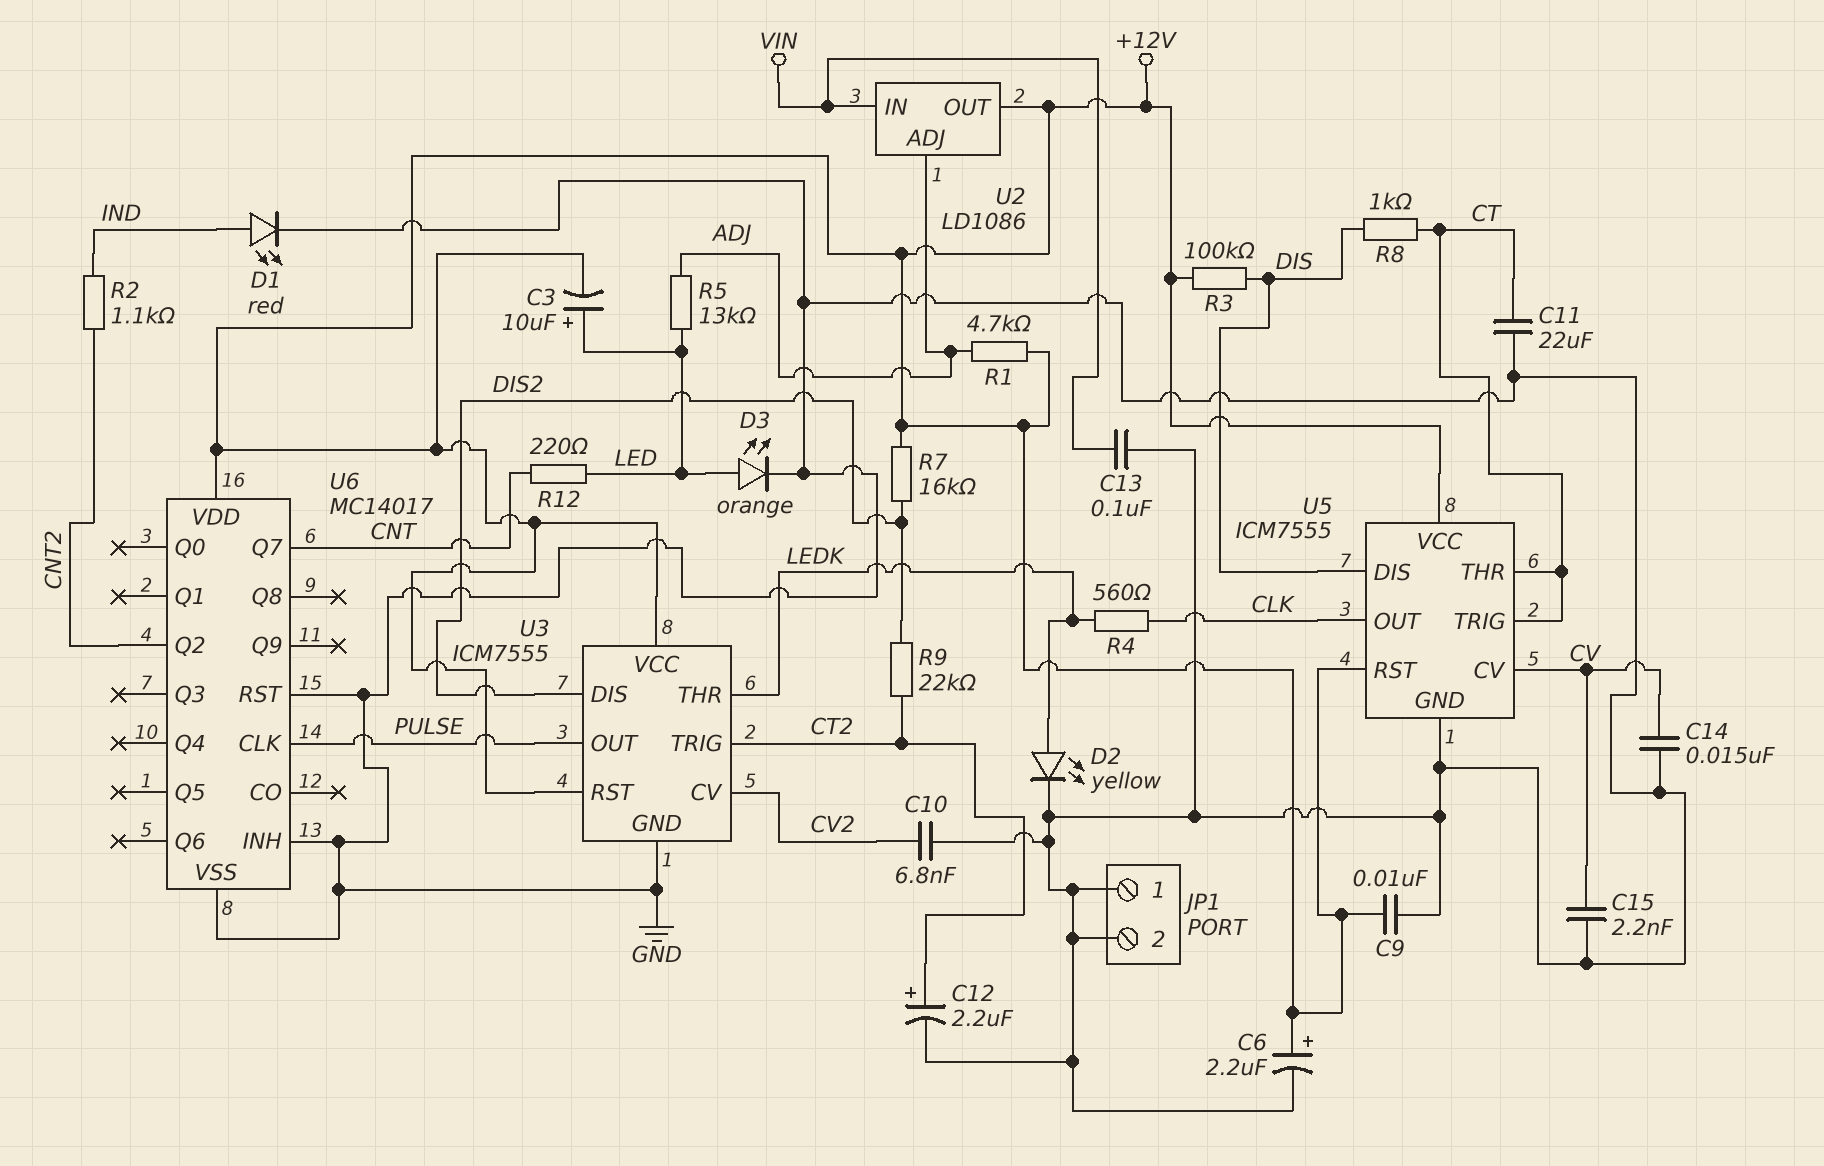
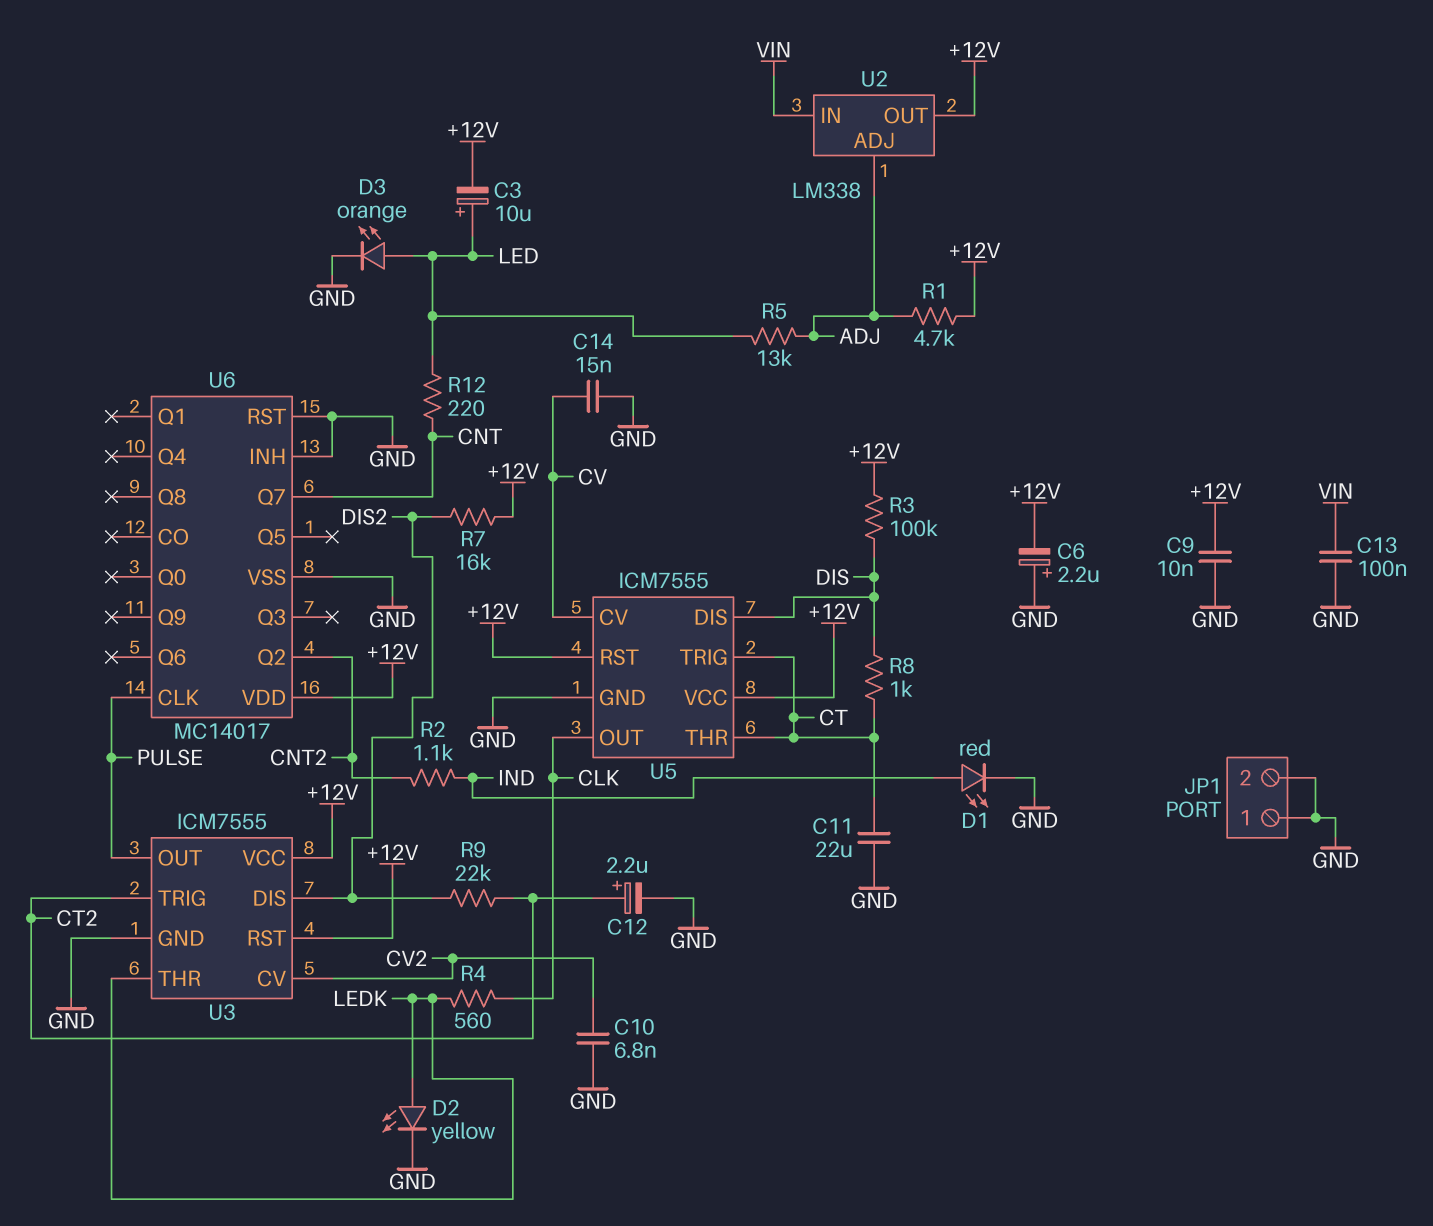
C6: 2.2uF (plus +12V, minus GND) -> 2.2uF (plus GND, minus +12V)
C15: 2.2nF (CV, GND) -> none
U2: LD1086 -> LM338

